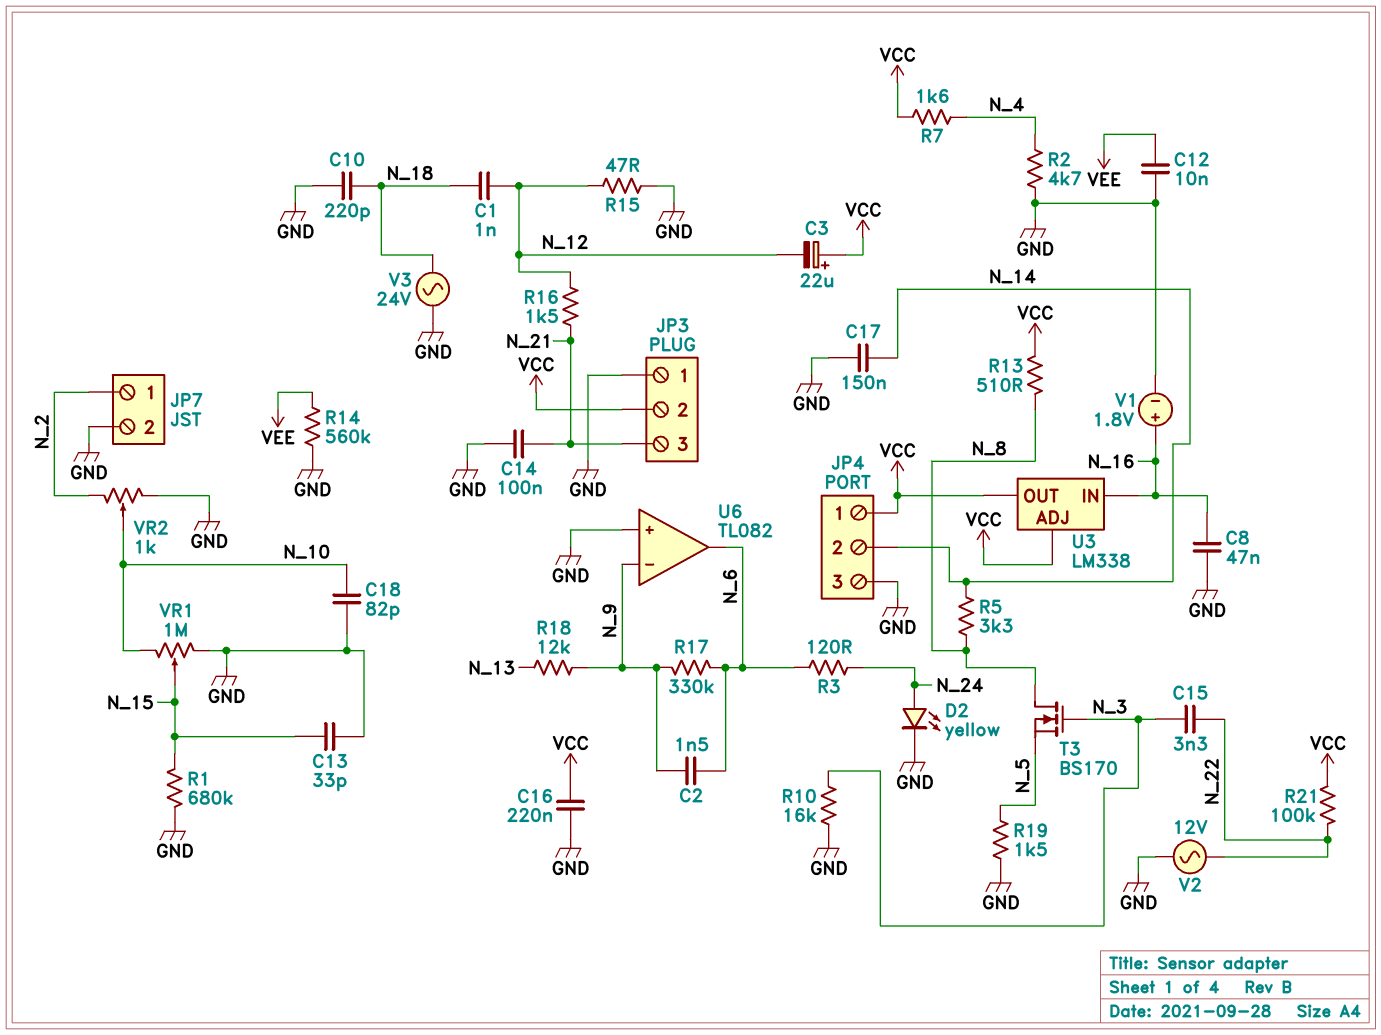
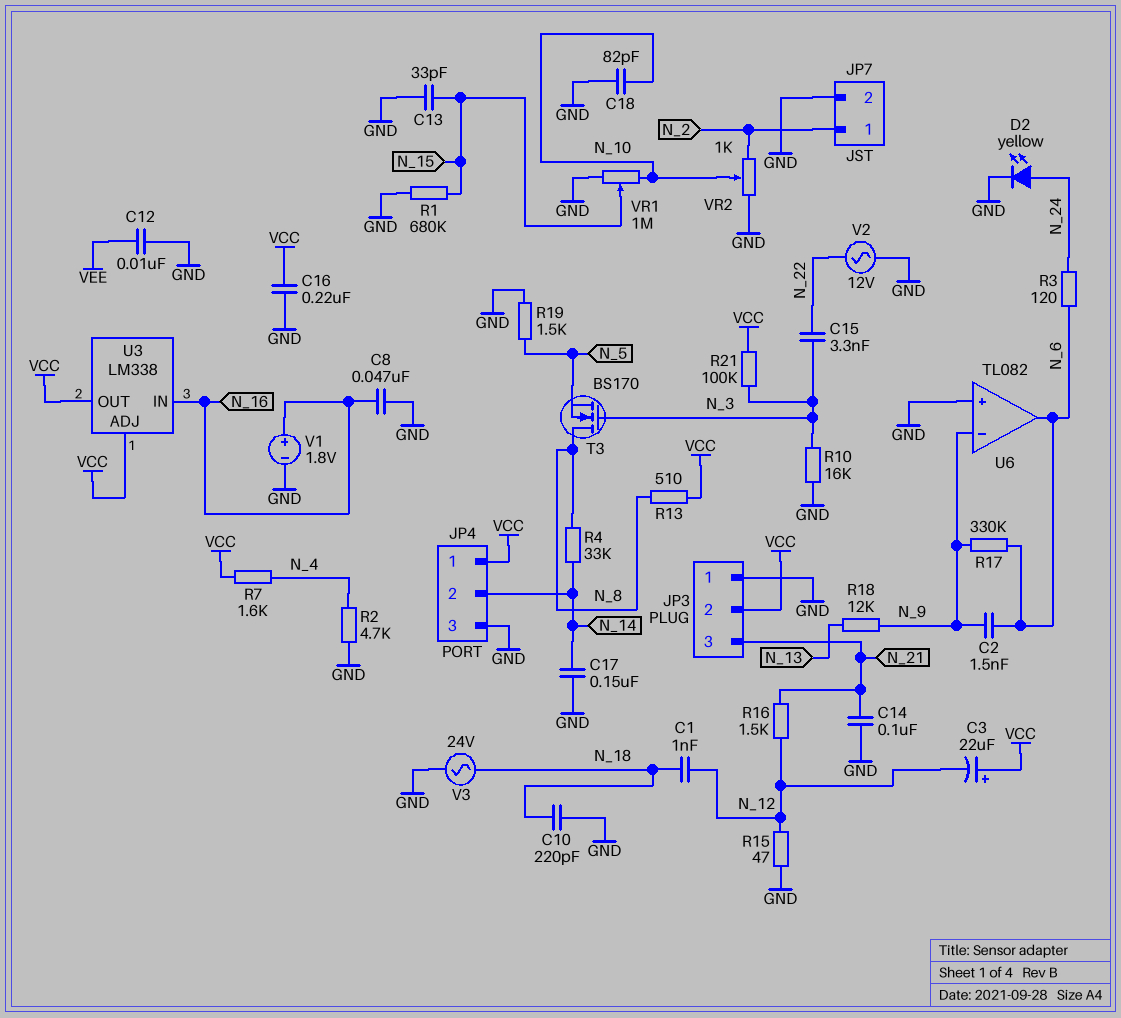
R4: none -> 33k (N_8, N_14)
R5: 3.3k (N_8, N_14) -> none
R14: 560k (GND, VEE) -> none
R21: 100k (N_22, VCC) -> 100k (N_3, VCC)

